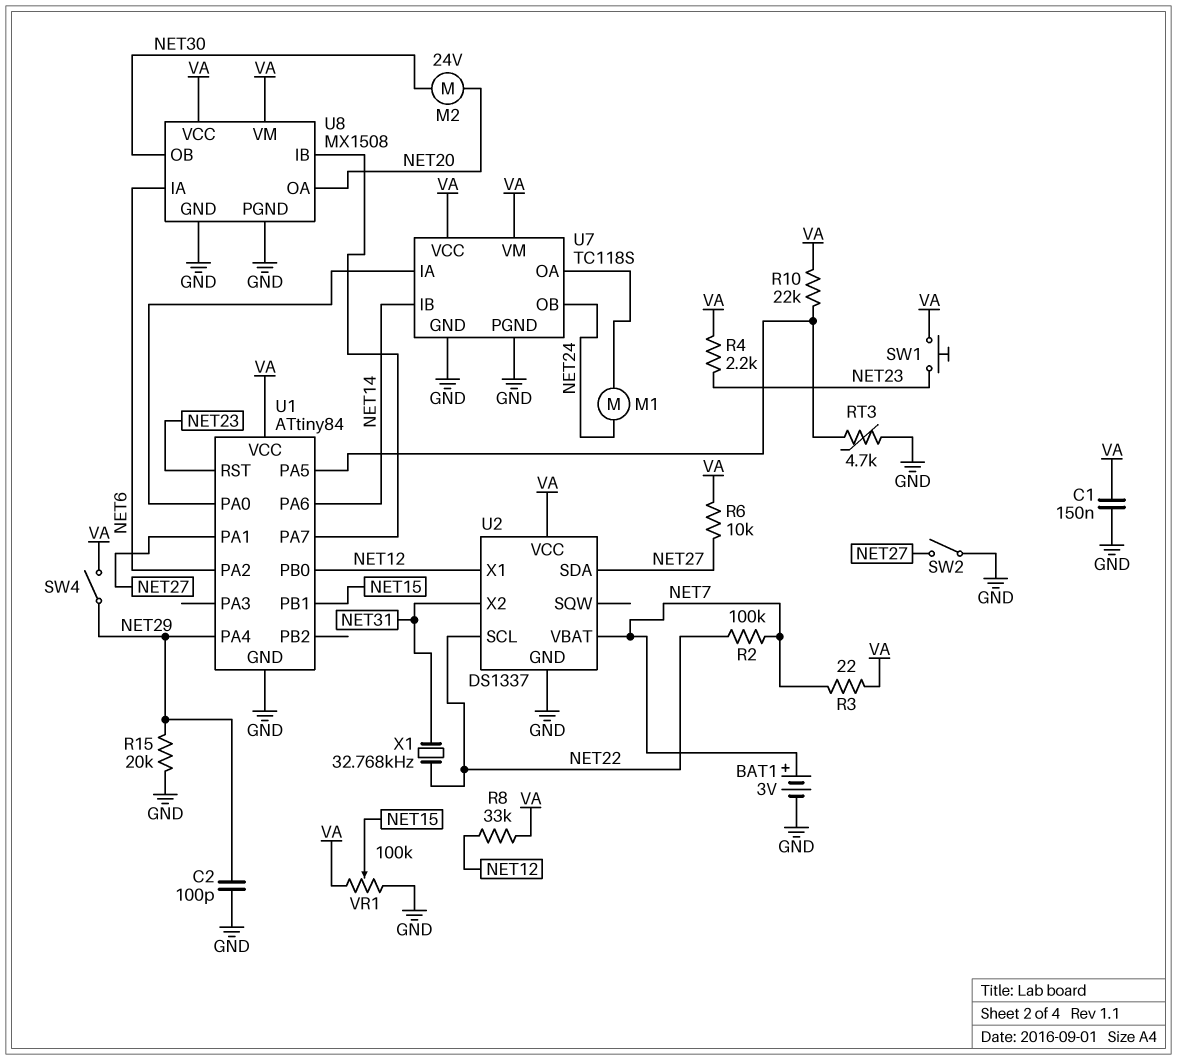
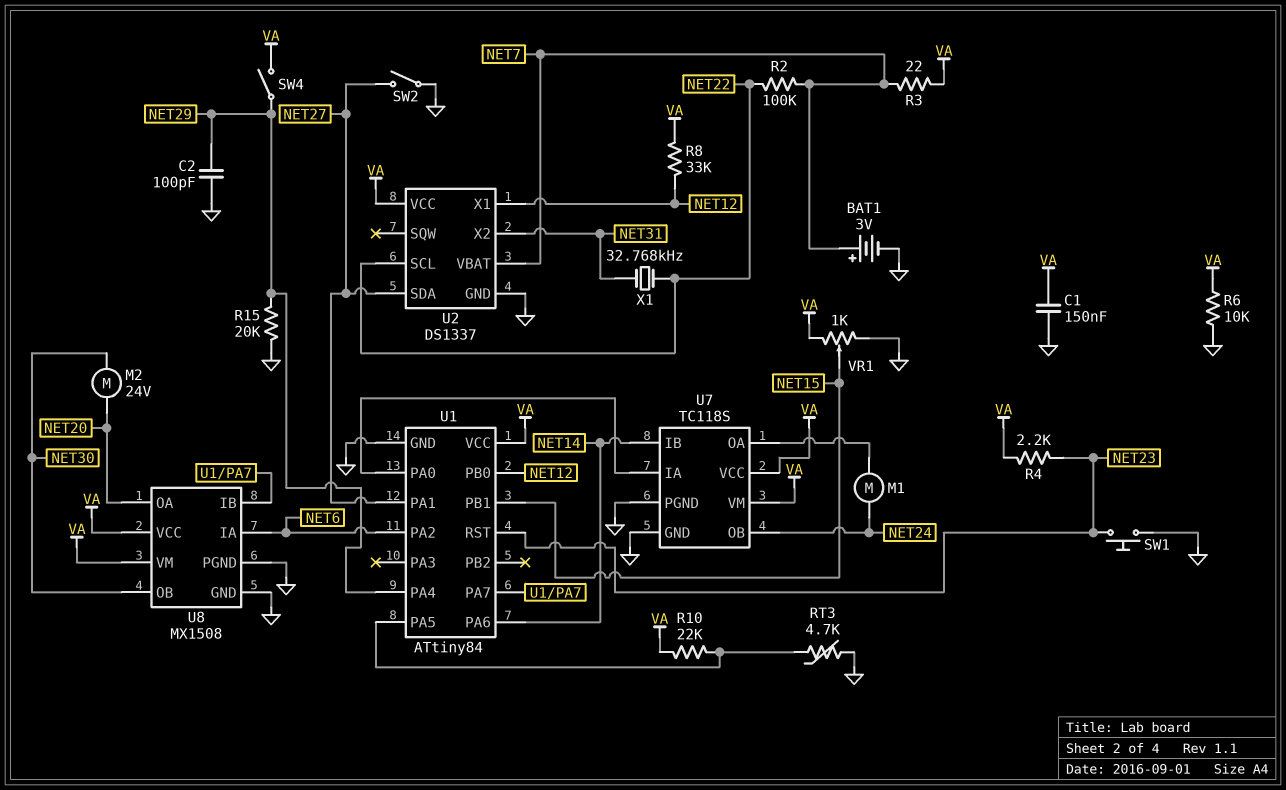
R6: 10k (NET27, VA) -> 10k (GND, VA)
SW1: button (NET23, VA) -> button (GND, NET23)
VR1: 100k (GND, VA, wiper NET15) -> 1k (GND, VA, wiper NET15)

